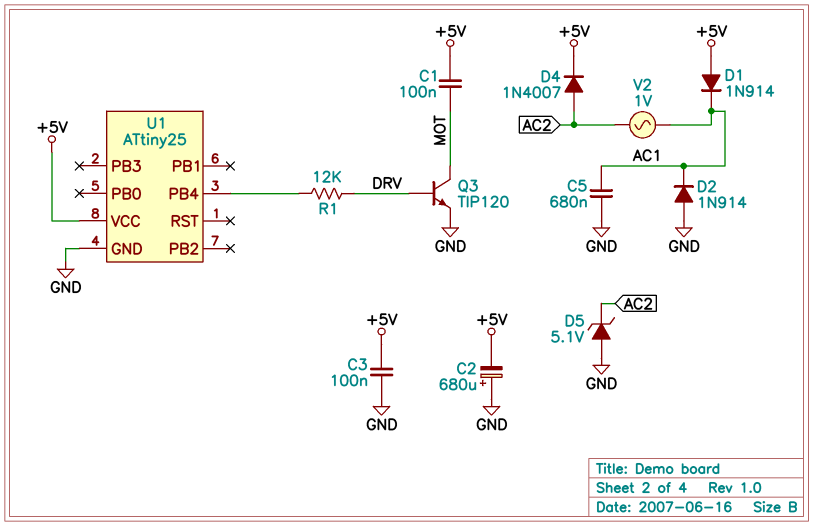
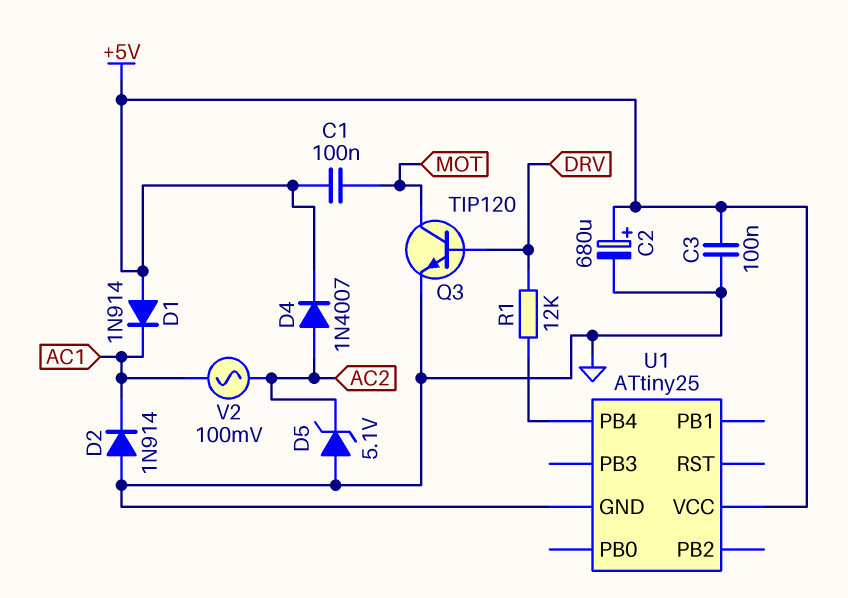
C2: 680uF (plus GND, minus +5V) -> 680uF (plus +5V, minus GND)
C5: 680nF (AC1, GND) -> none
V2: AC 1V (AC1, AC2) -> AC 100mV (AC1, AC2)

